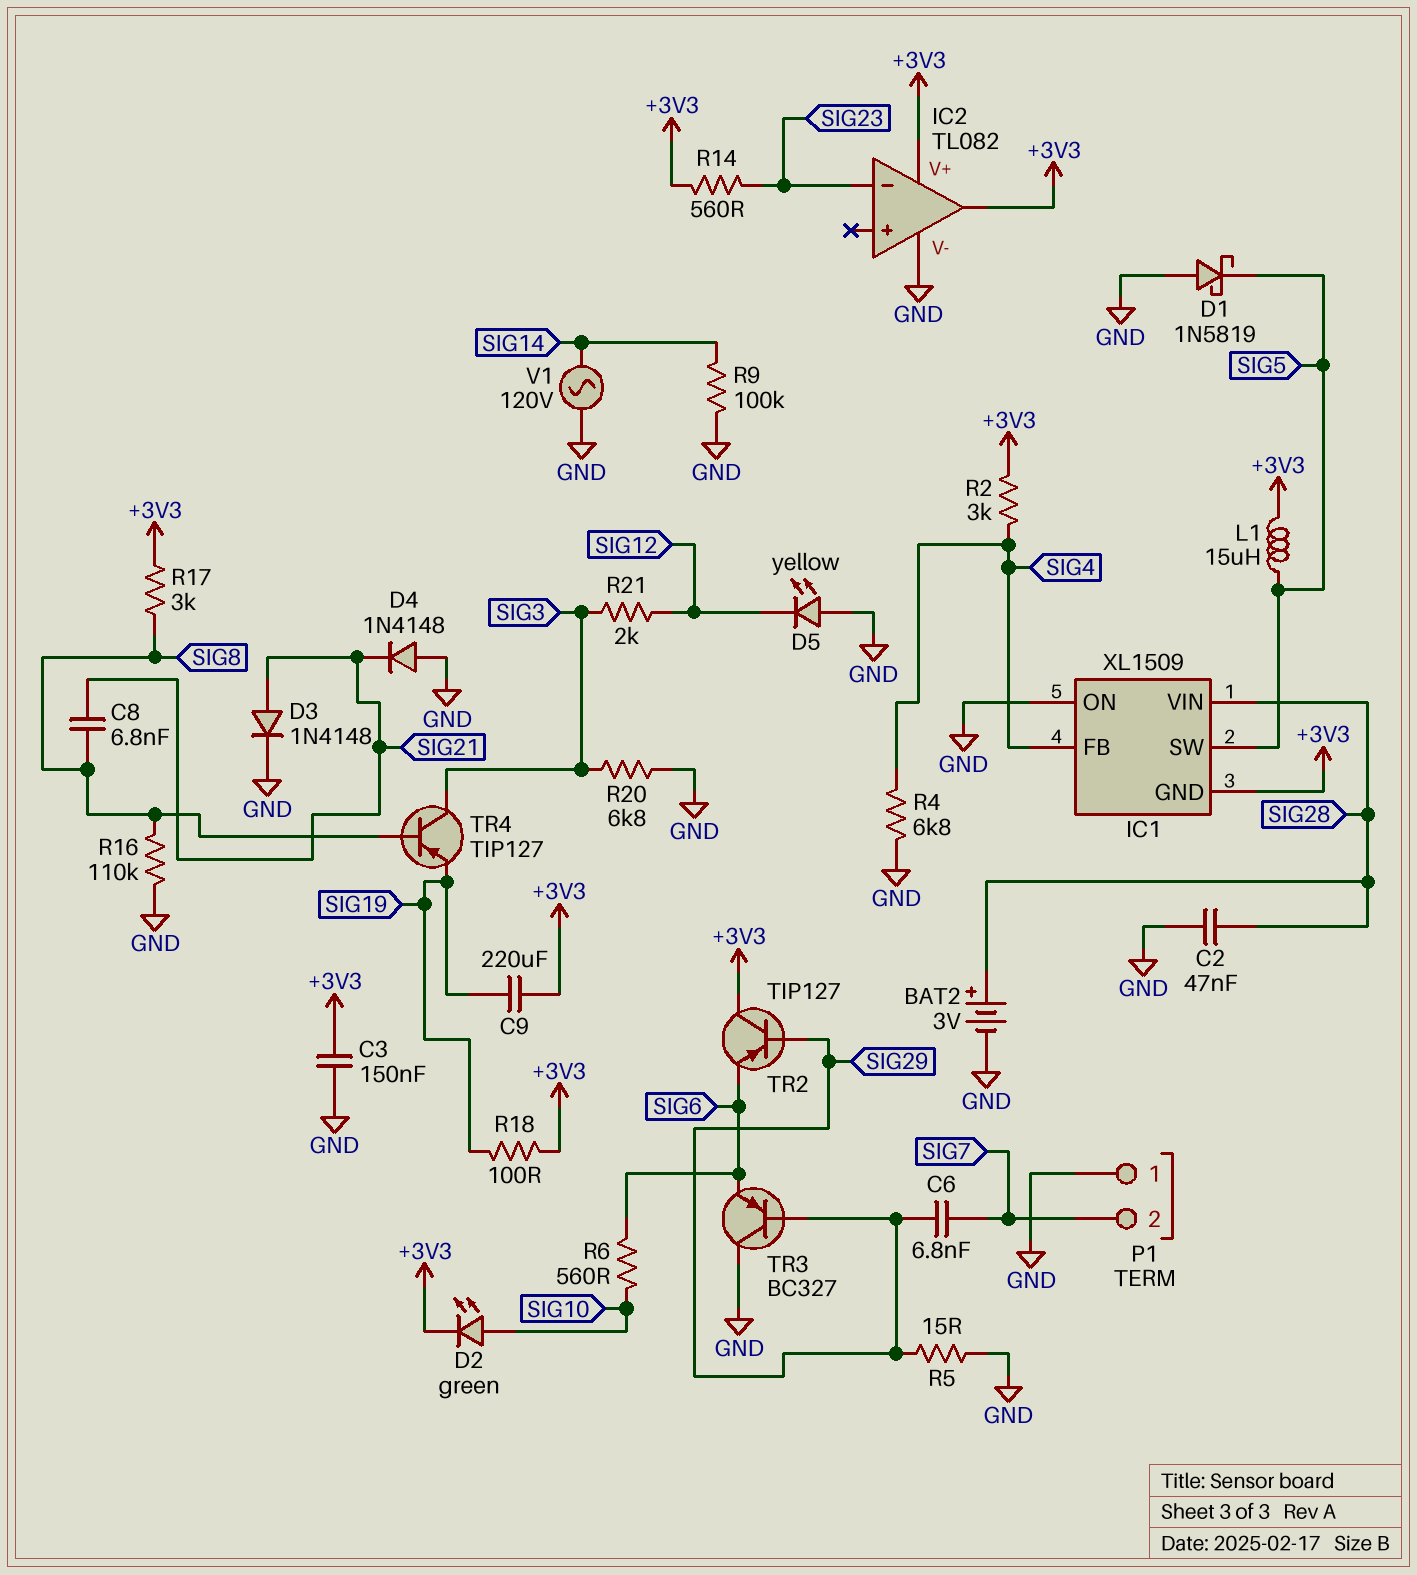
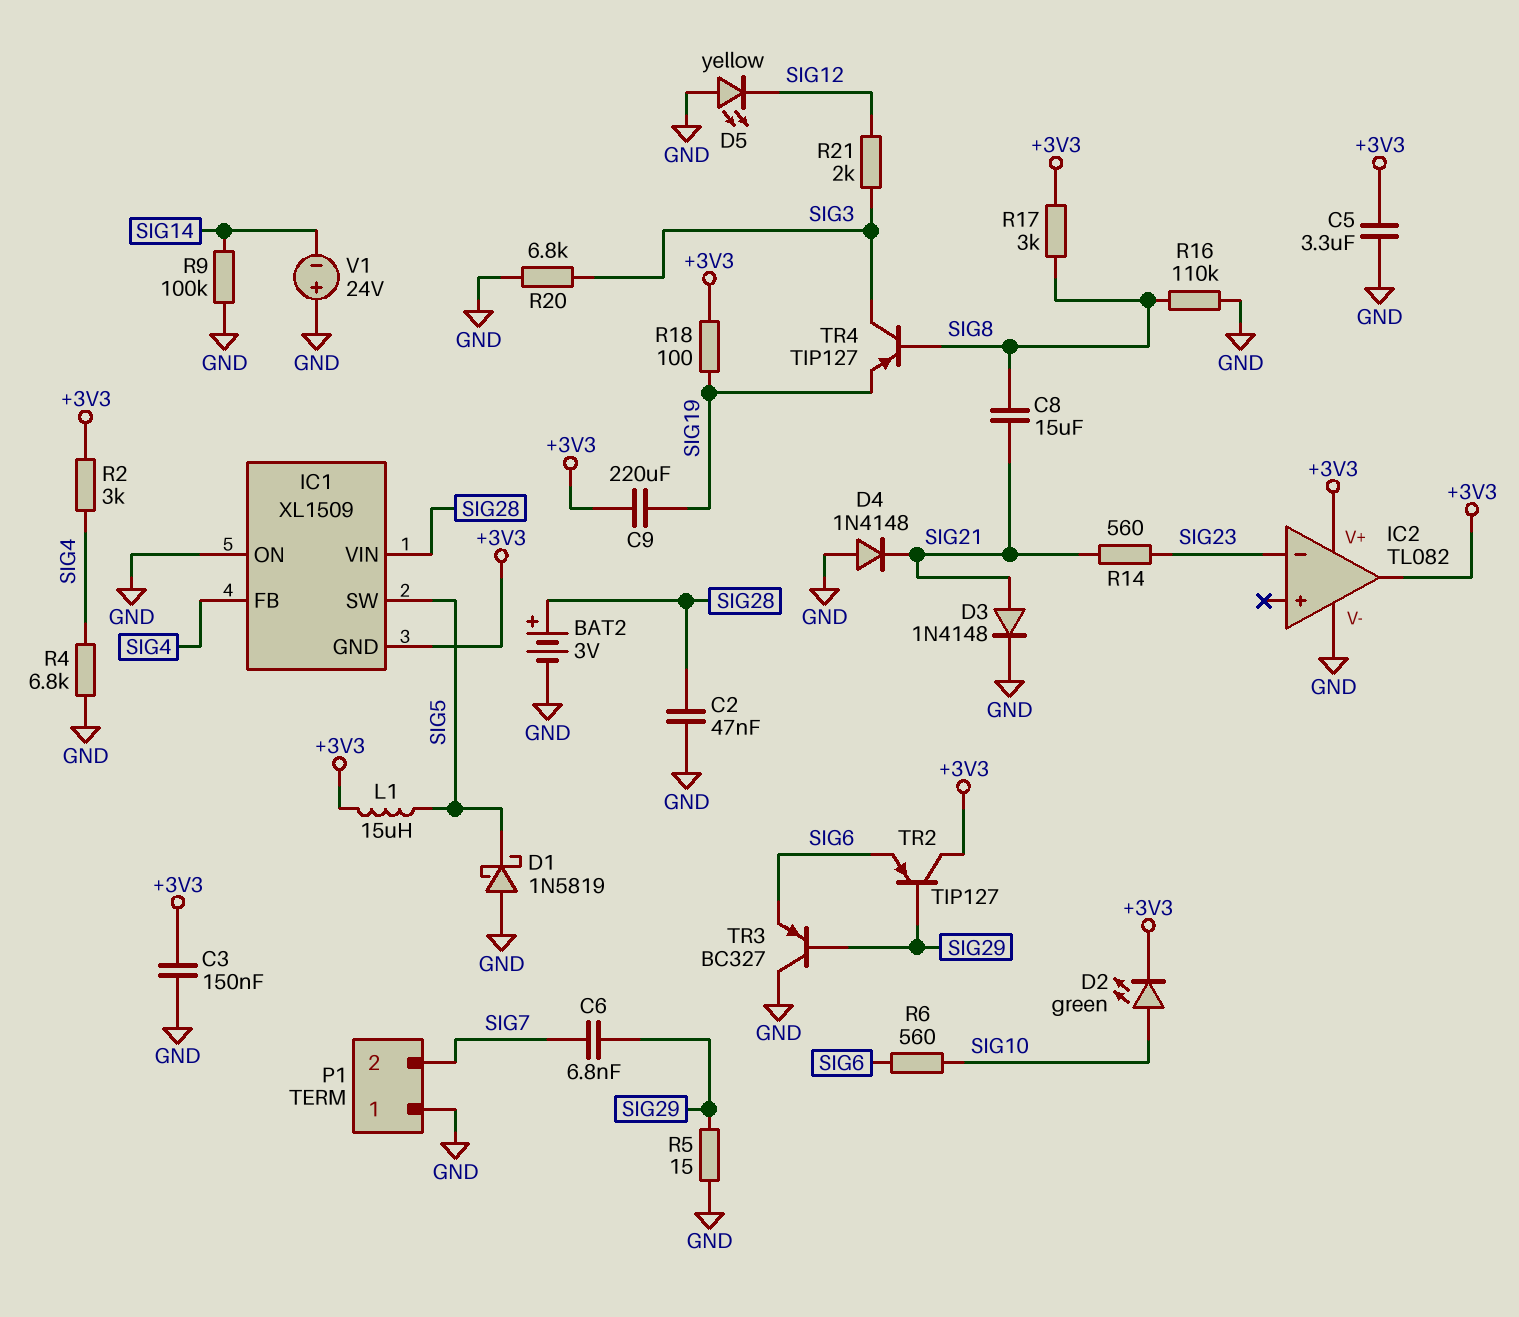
C5: none -> 3.3uF (+3V3, GND)
C8: 6.8nF (SIG8, SIG21) -> 15uF (SIG8, SIG21)
R14: 560 (+3V3, SIG23) -> 560 (SIG21, SIG23)
V1: AC 120V (GND, SIG14) -> 24V (plus GND, minus SIG14)

